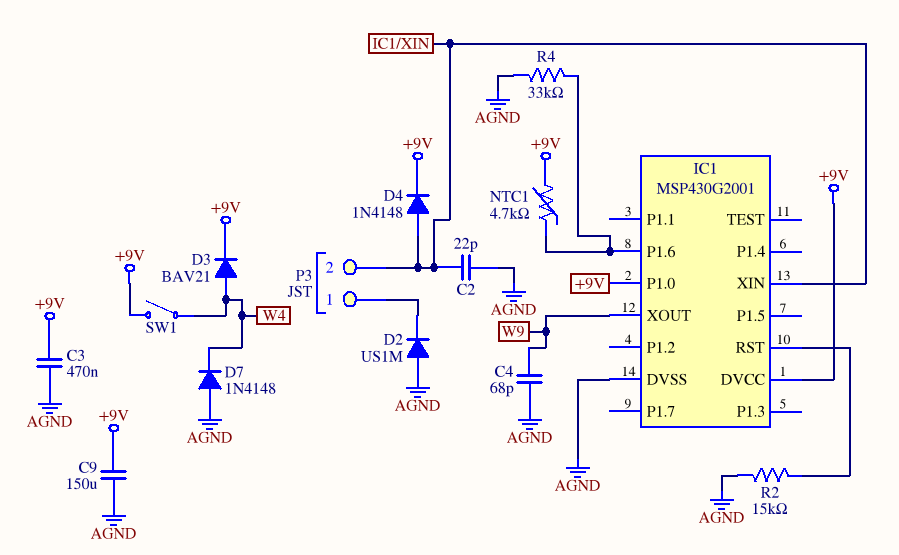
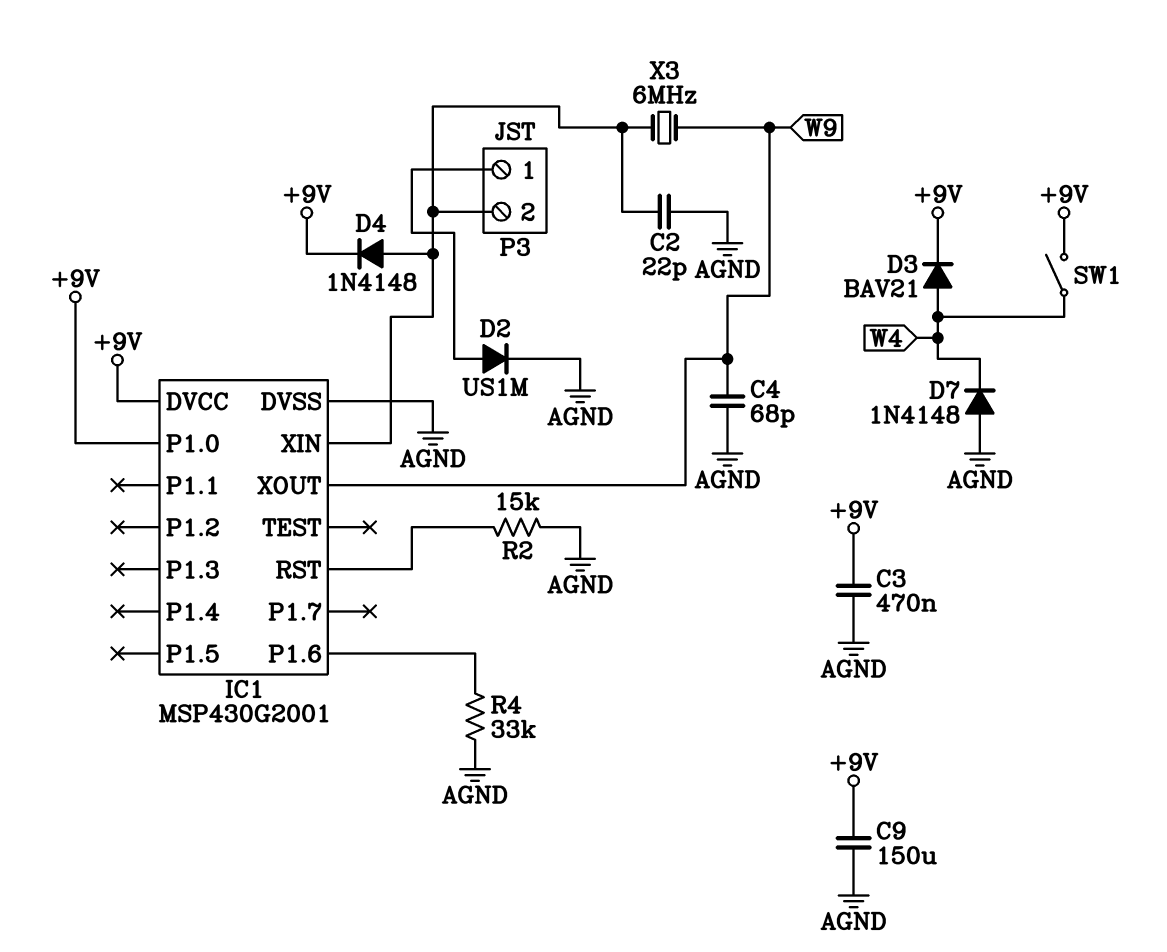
D2: diode US1M (A AGND, K P3/1) -> diode US1M (A P3/1, K AGND)
NTC1: 4.7k (+9V, IC1/P1.6) -> none
X3: none -> 6MHz (IC1/XIN, W9)

